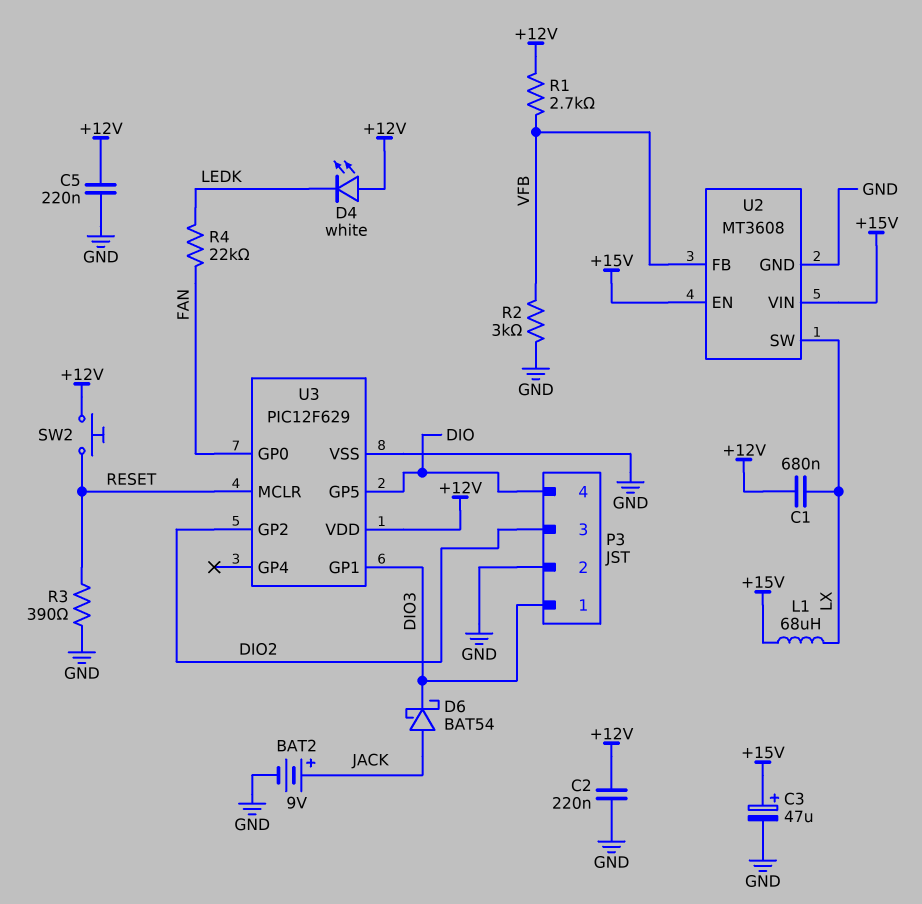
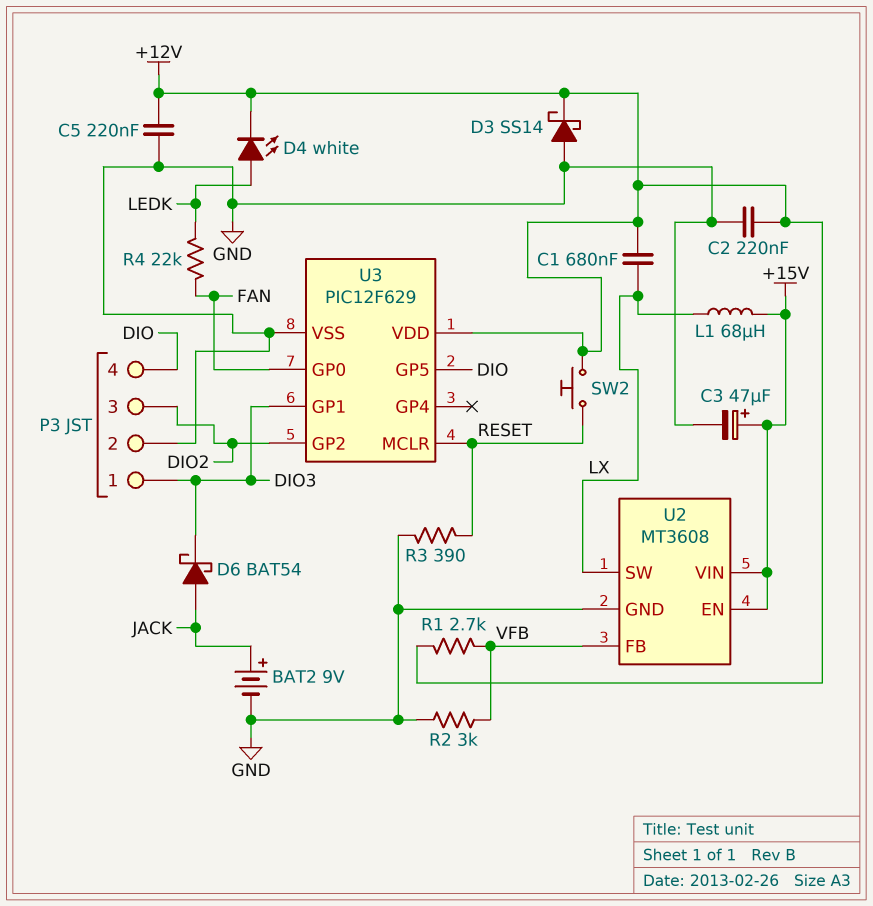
D3: none -> schottky SS14 (A GND, K +12V)
D4: LED white (A +12V, K LEDK) -> LED white (A LEDK, K +12V)

